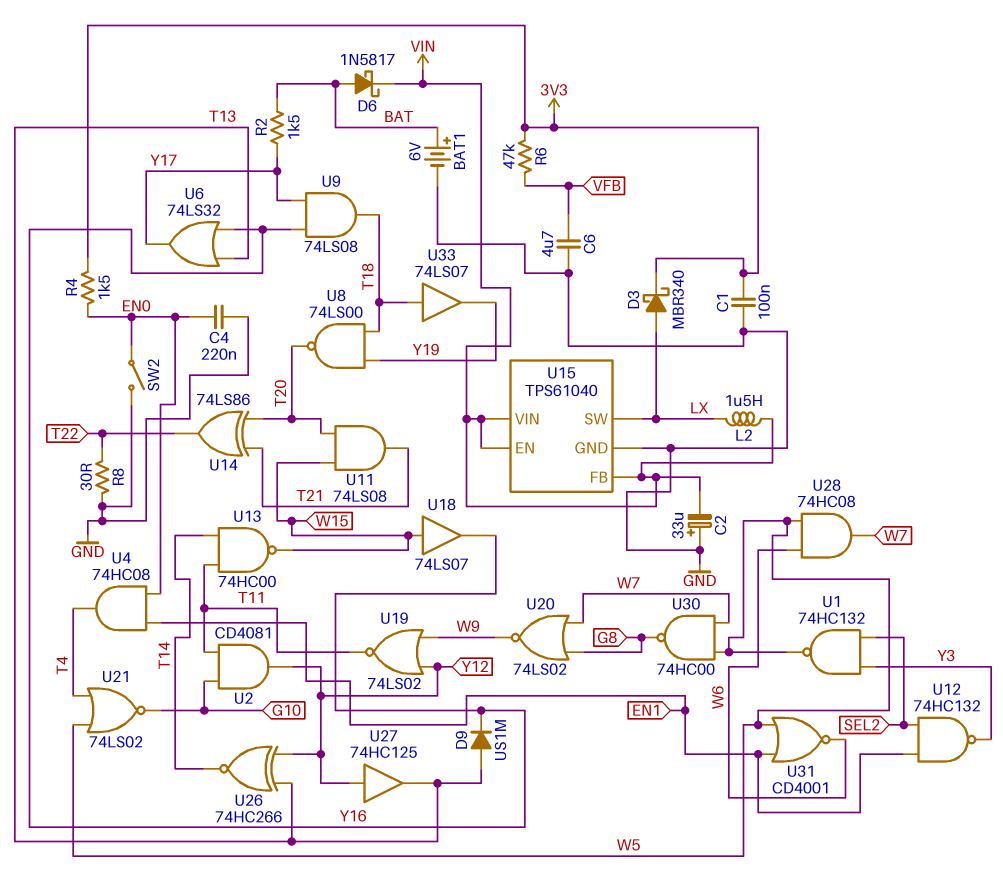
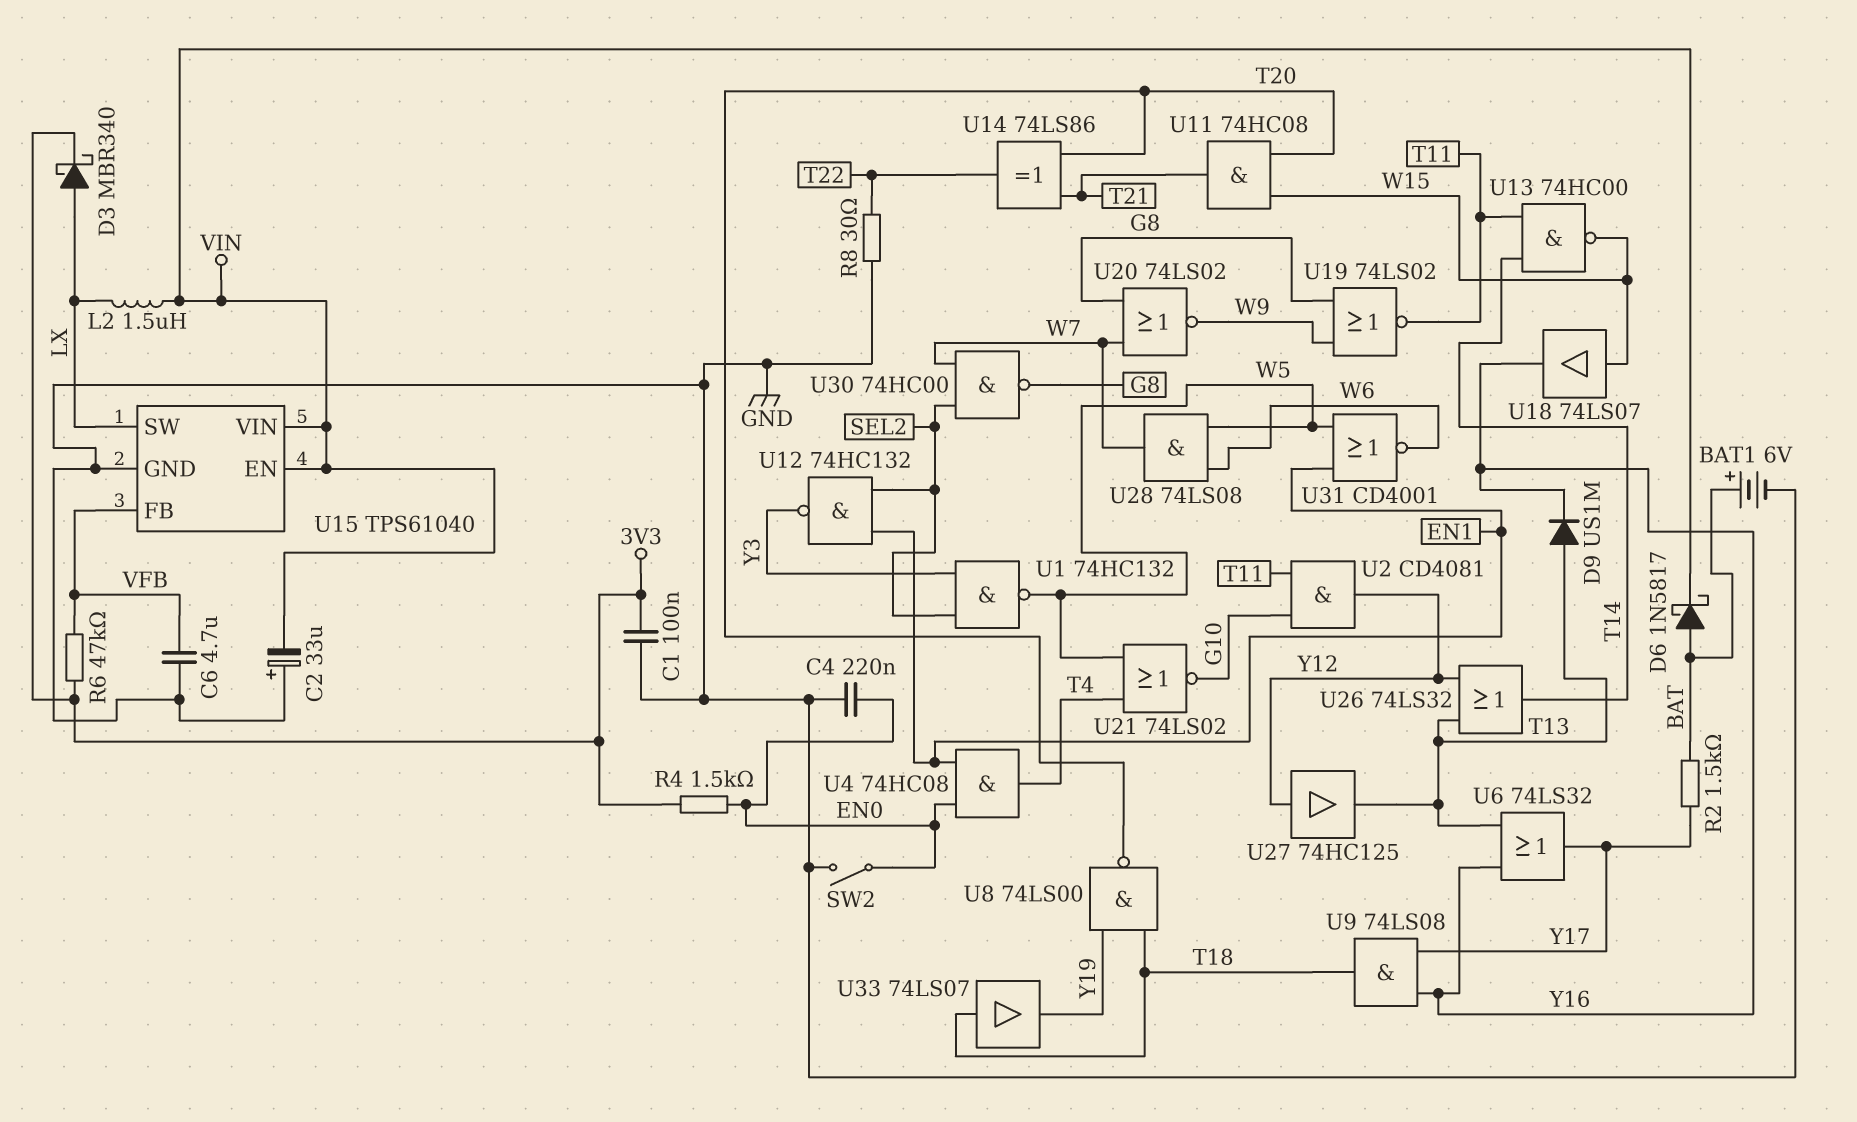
U11: AND 74LS08 (in T20, in W15, out T21) -> AND 74HC08 (in T20, in W15, out T21)
U15 pin FB: VIN -> VFB
U19: NOR 74LS02 (in W9, in Y12, out T11) -> NOR 74LS02 (in G8, in W9, out T11)
U26: XNOR 74HC266 (in T13, in Y12, out T14) -> OR 74LS32 (in T13, in Y12, out T14)
U28: AND 74HC08 (in W5, in W6, out W7) -> AND 74LS08 (in W5, in W6, out W7)
U30: NAND 74HC00 (in W5, in W7, out G8) -> NAND 74HC00 (in SEL2, in W7, out G8)

